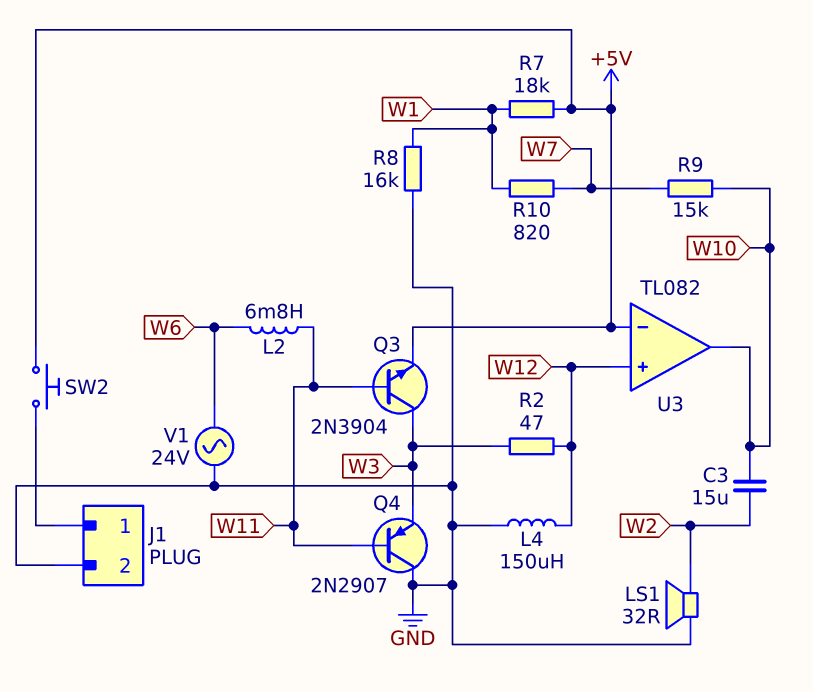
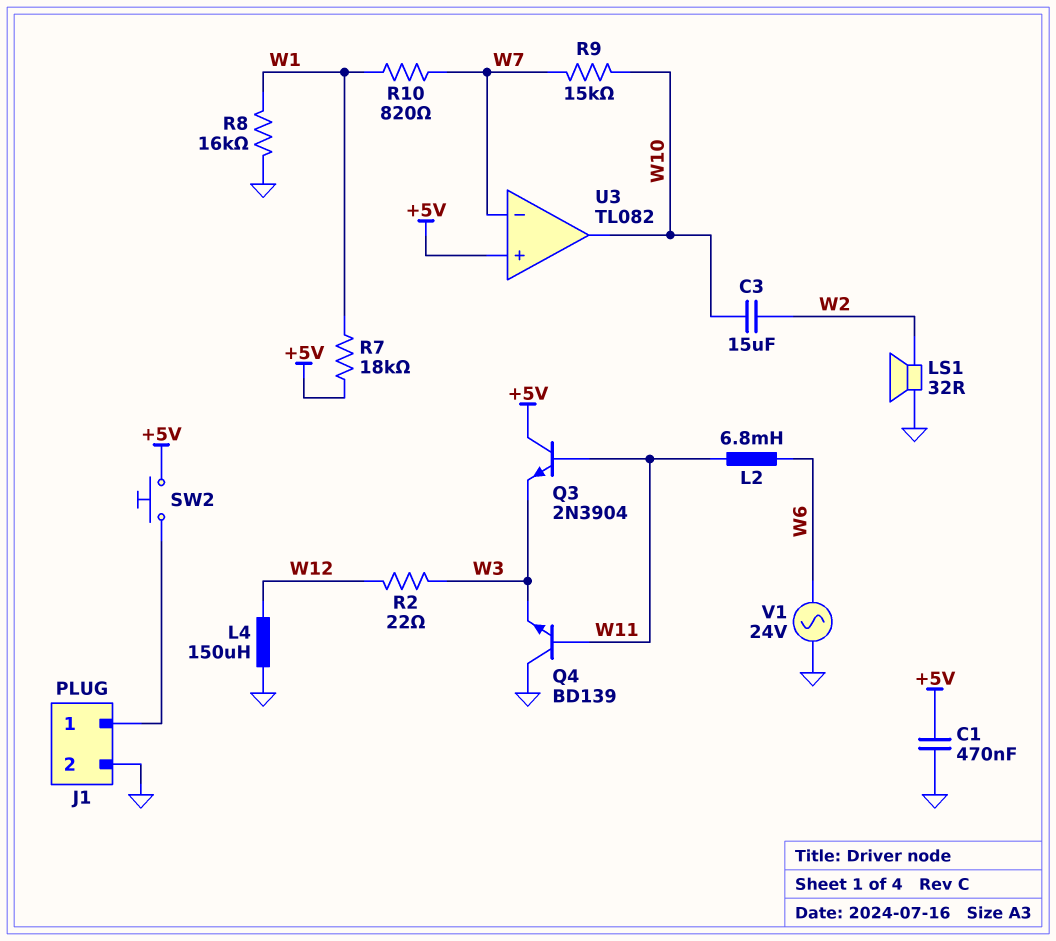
C1: none -> 470nF (+5V, GND)
Q3: NPN 2N3904 (B W11, C W3, E +5V) -> NPN 2N3904 (B W11, C +5V, E W3)
Q4: PNP 2N2907 (B W11, C GND, E W3) -> NPN BD139 (B W11, C GND, E W3)
R2: 47 (W3, W12) -> 22 (W3, W12)
U3 pin in+: W12 -> +5V
U3 pin in-: +5V -> W7

